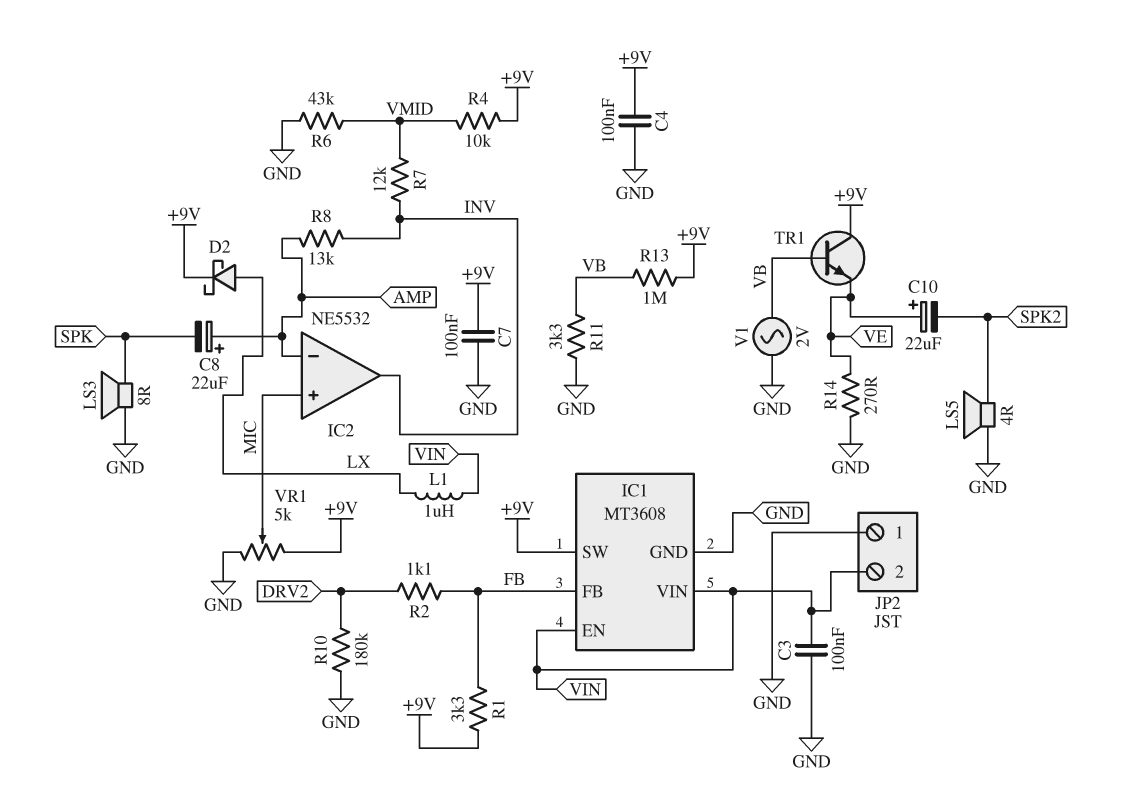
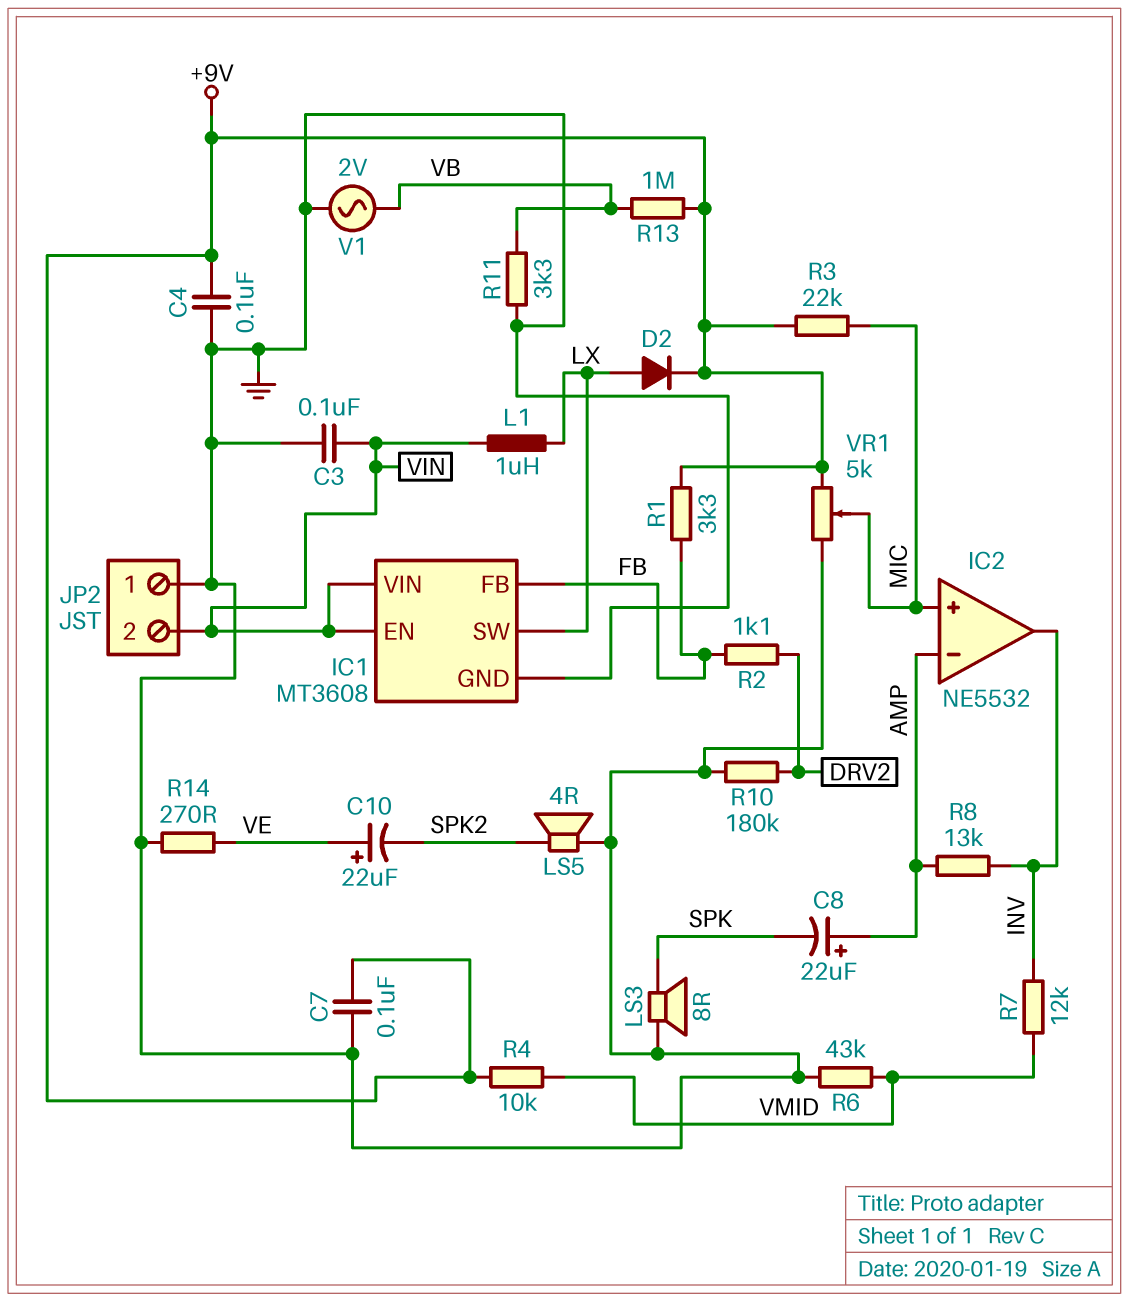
D2: schottky (A LX, K +9V) -> diode (A LX, K +9V)
IC1 pin SW: +9V -> LX
R3: none -> 22k (+9V, MIC)
TR1: NPN (B VB, C +9V, E VE) -> none

